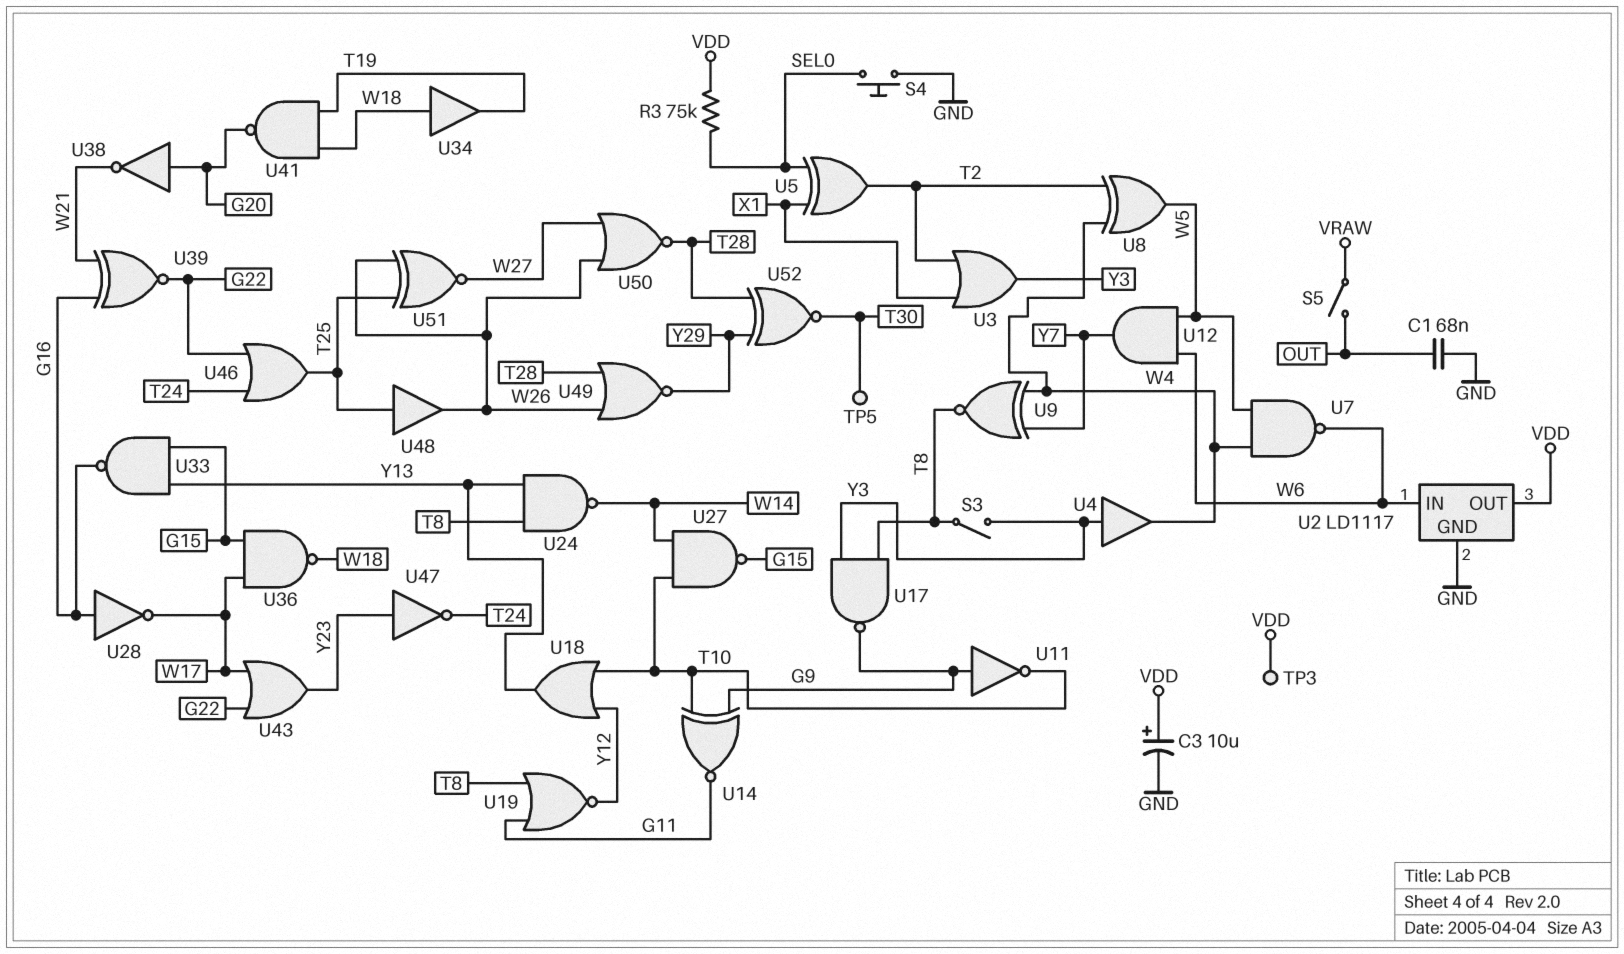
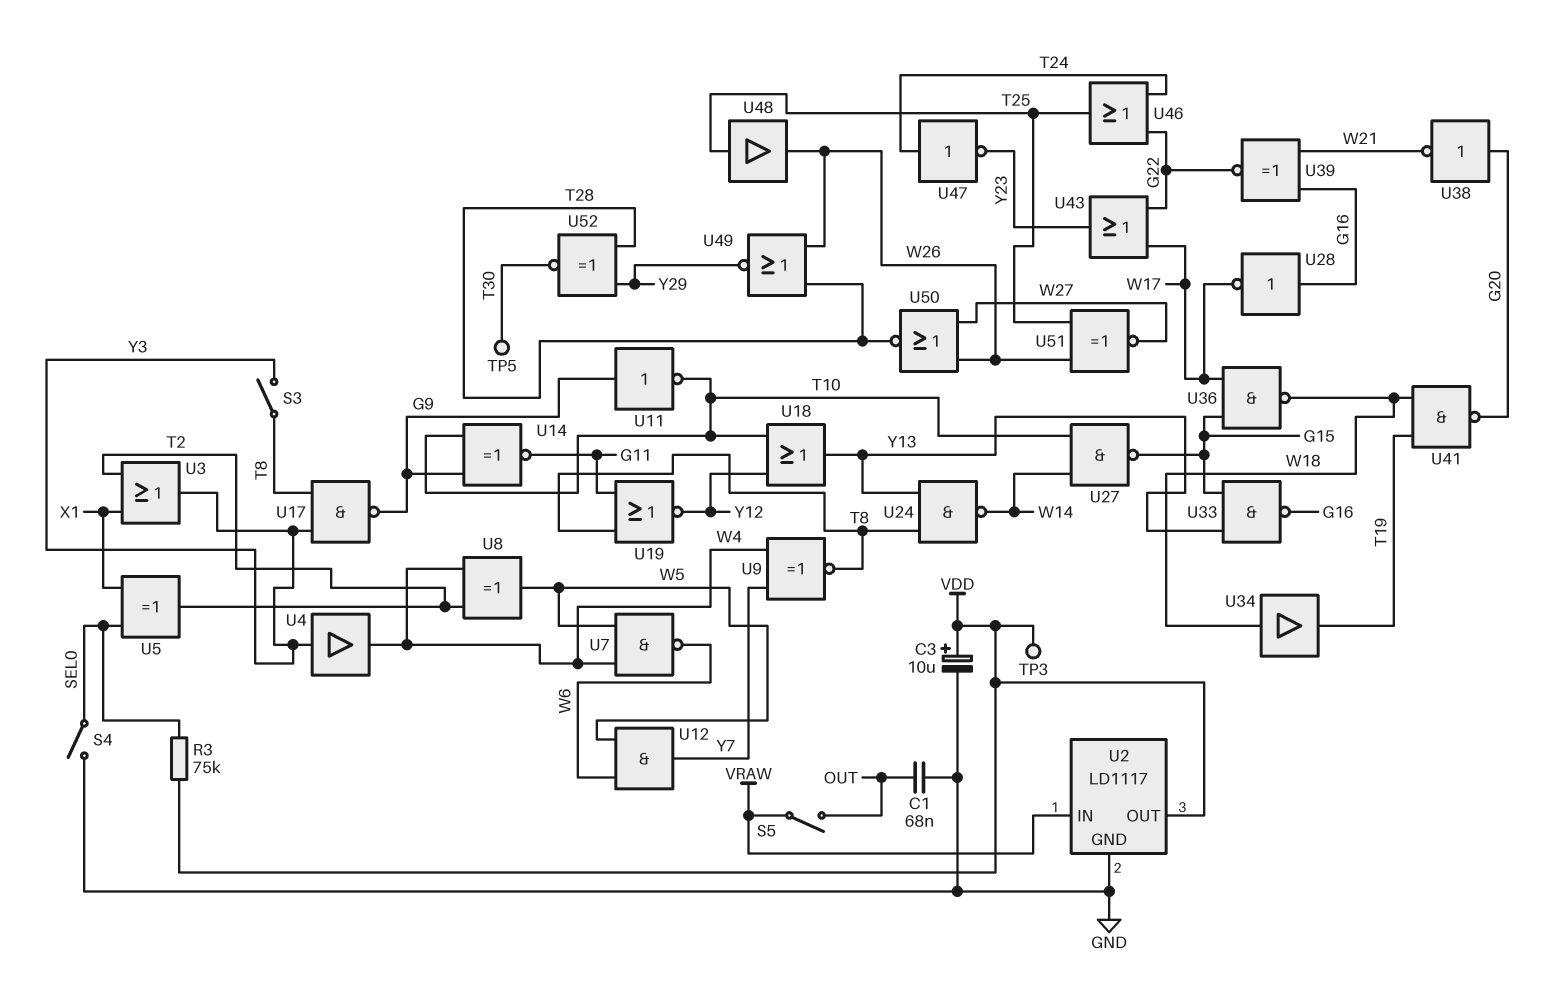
S4: button (GND, SEL0) -> switch (GND, SEL0)
U2 pin IN: W6 -> VRAW
U47: NOT (in Y23, out T24) -> NOT (in T24, out Y23)

